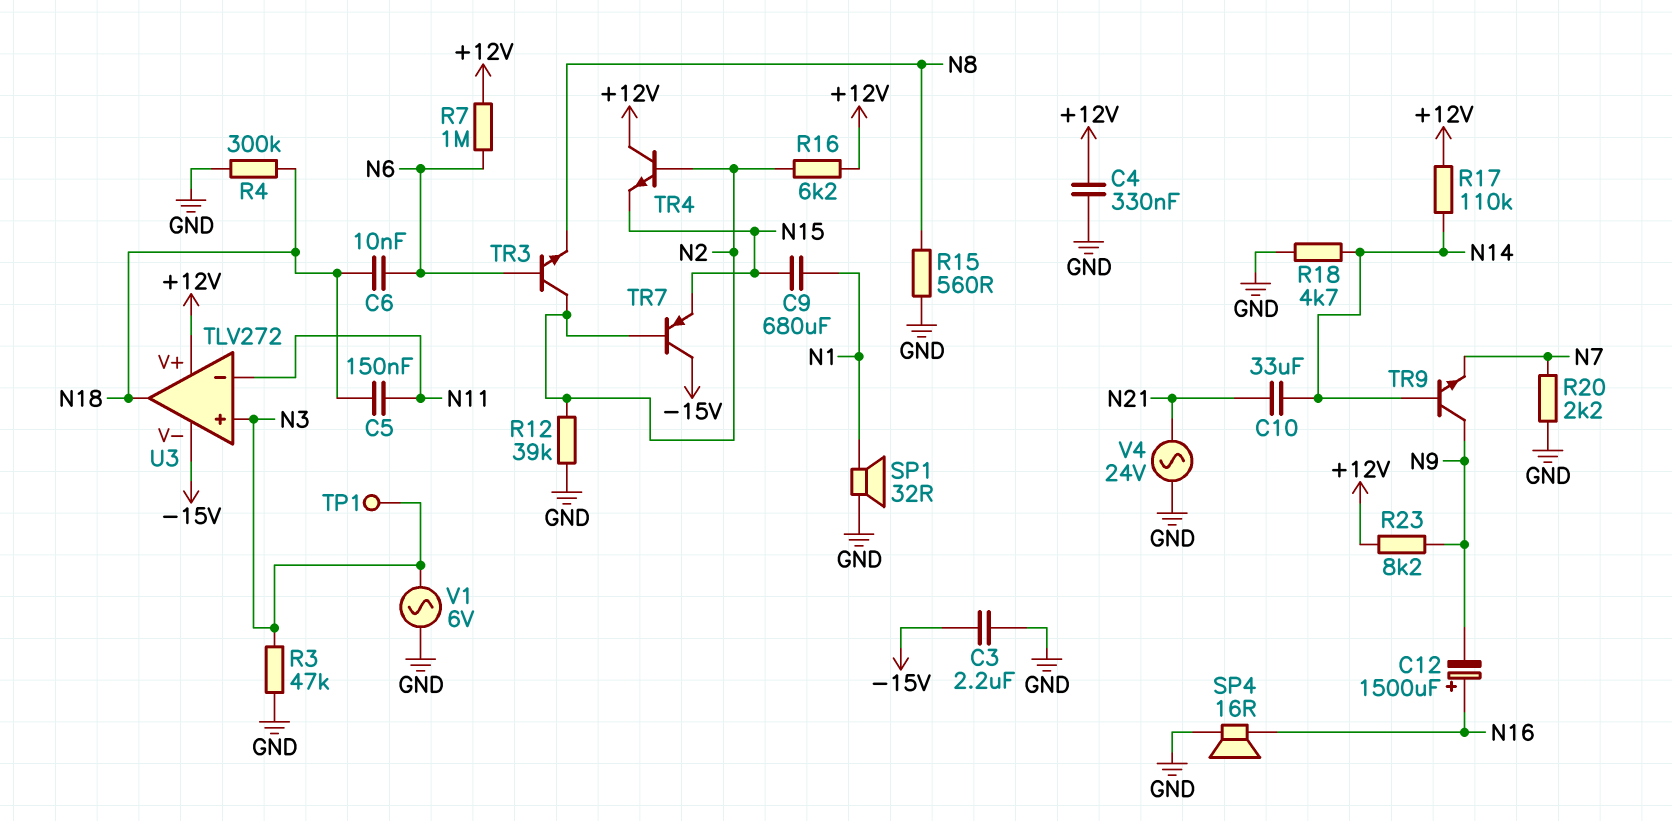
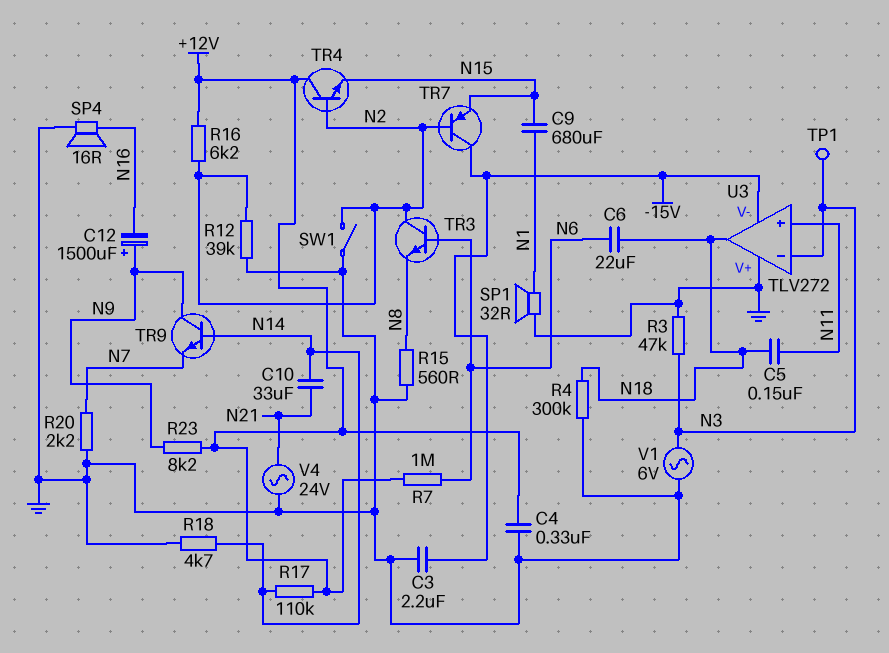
C6: 10nF (N6, N18) -> 22uF (N6, N18)
C12: 1500uF (plus N16, minus N9) -> 1500uF (plus N9, minus N16)
SW1: none -> switch (GND, N2)
U3 pin V+: +12V -> GND
U3 pin in+: N3 -> N11
U3 pin in-: N11 -> N3

